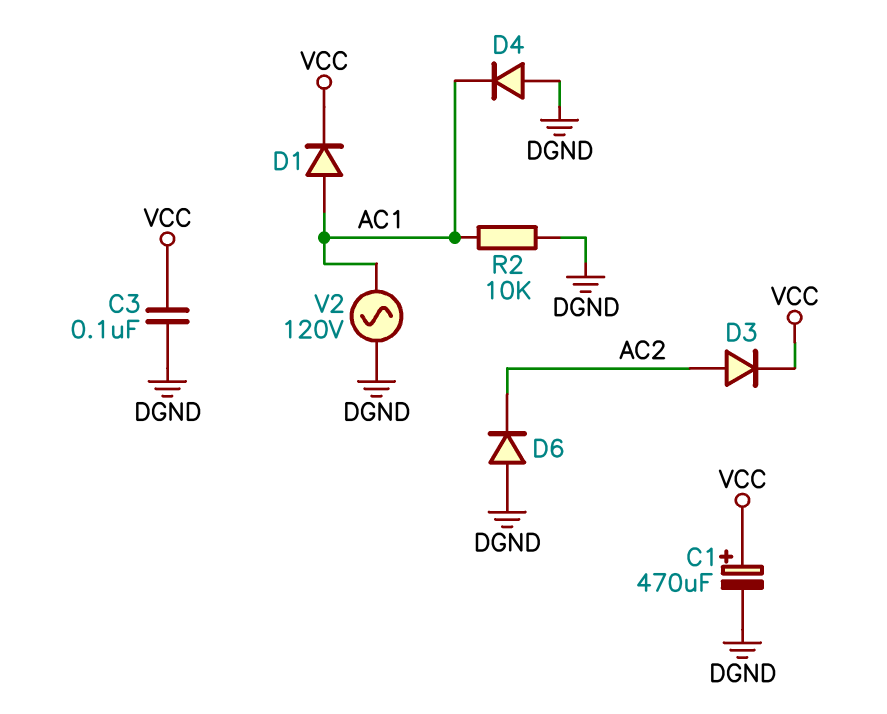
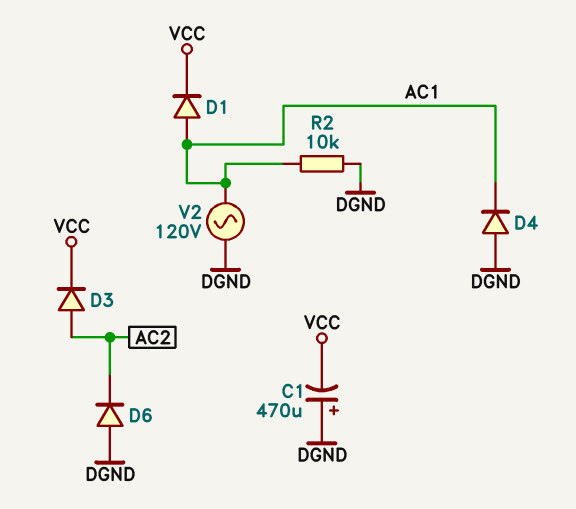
C1: 470uF (plus VCC, minus DGND) -> 470uF (plus DGND, minus VCC)
C3: 100nF (DGND, VCC) -> none

